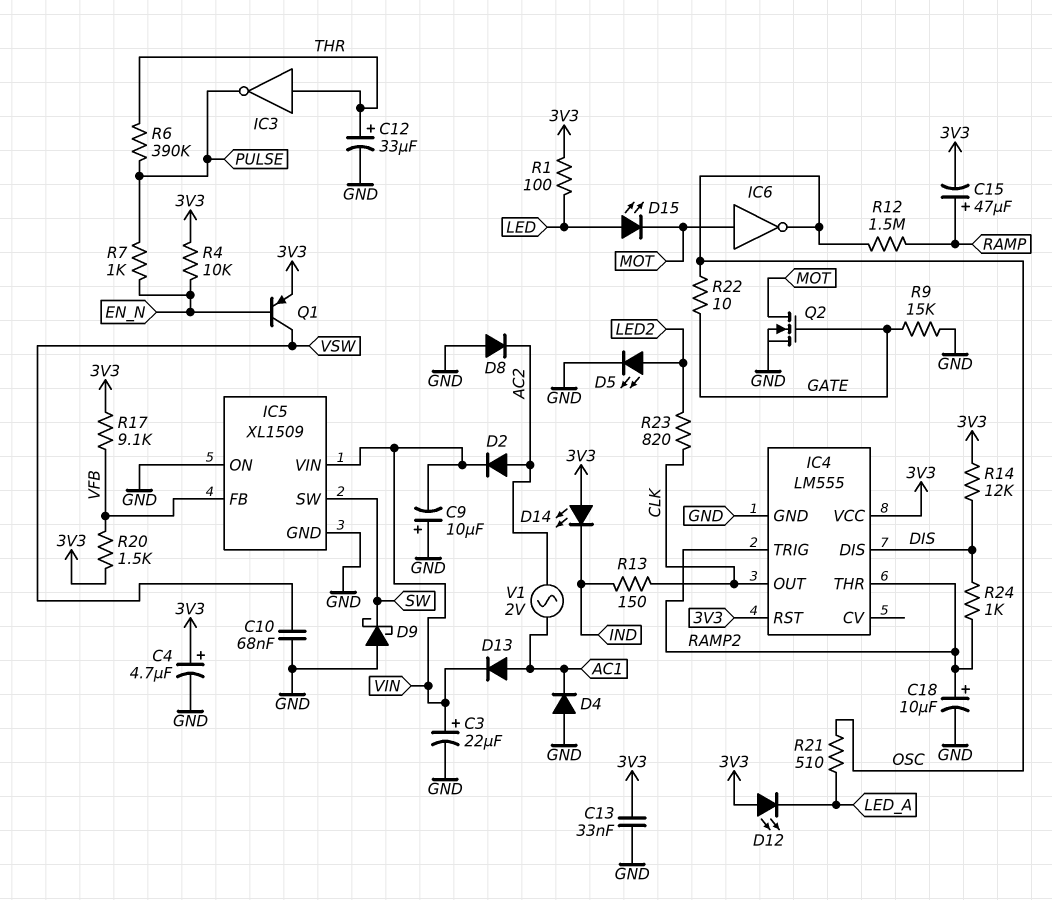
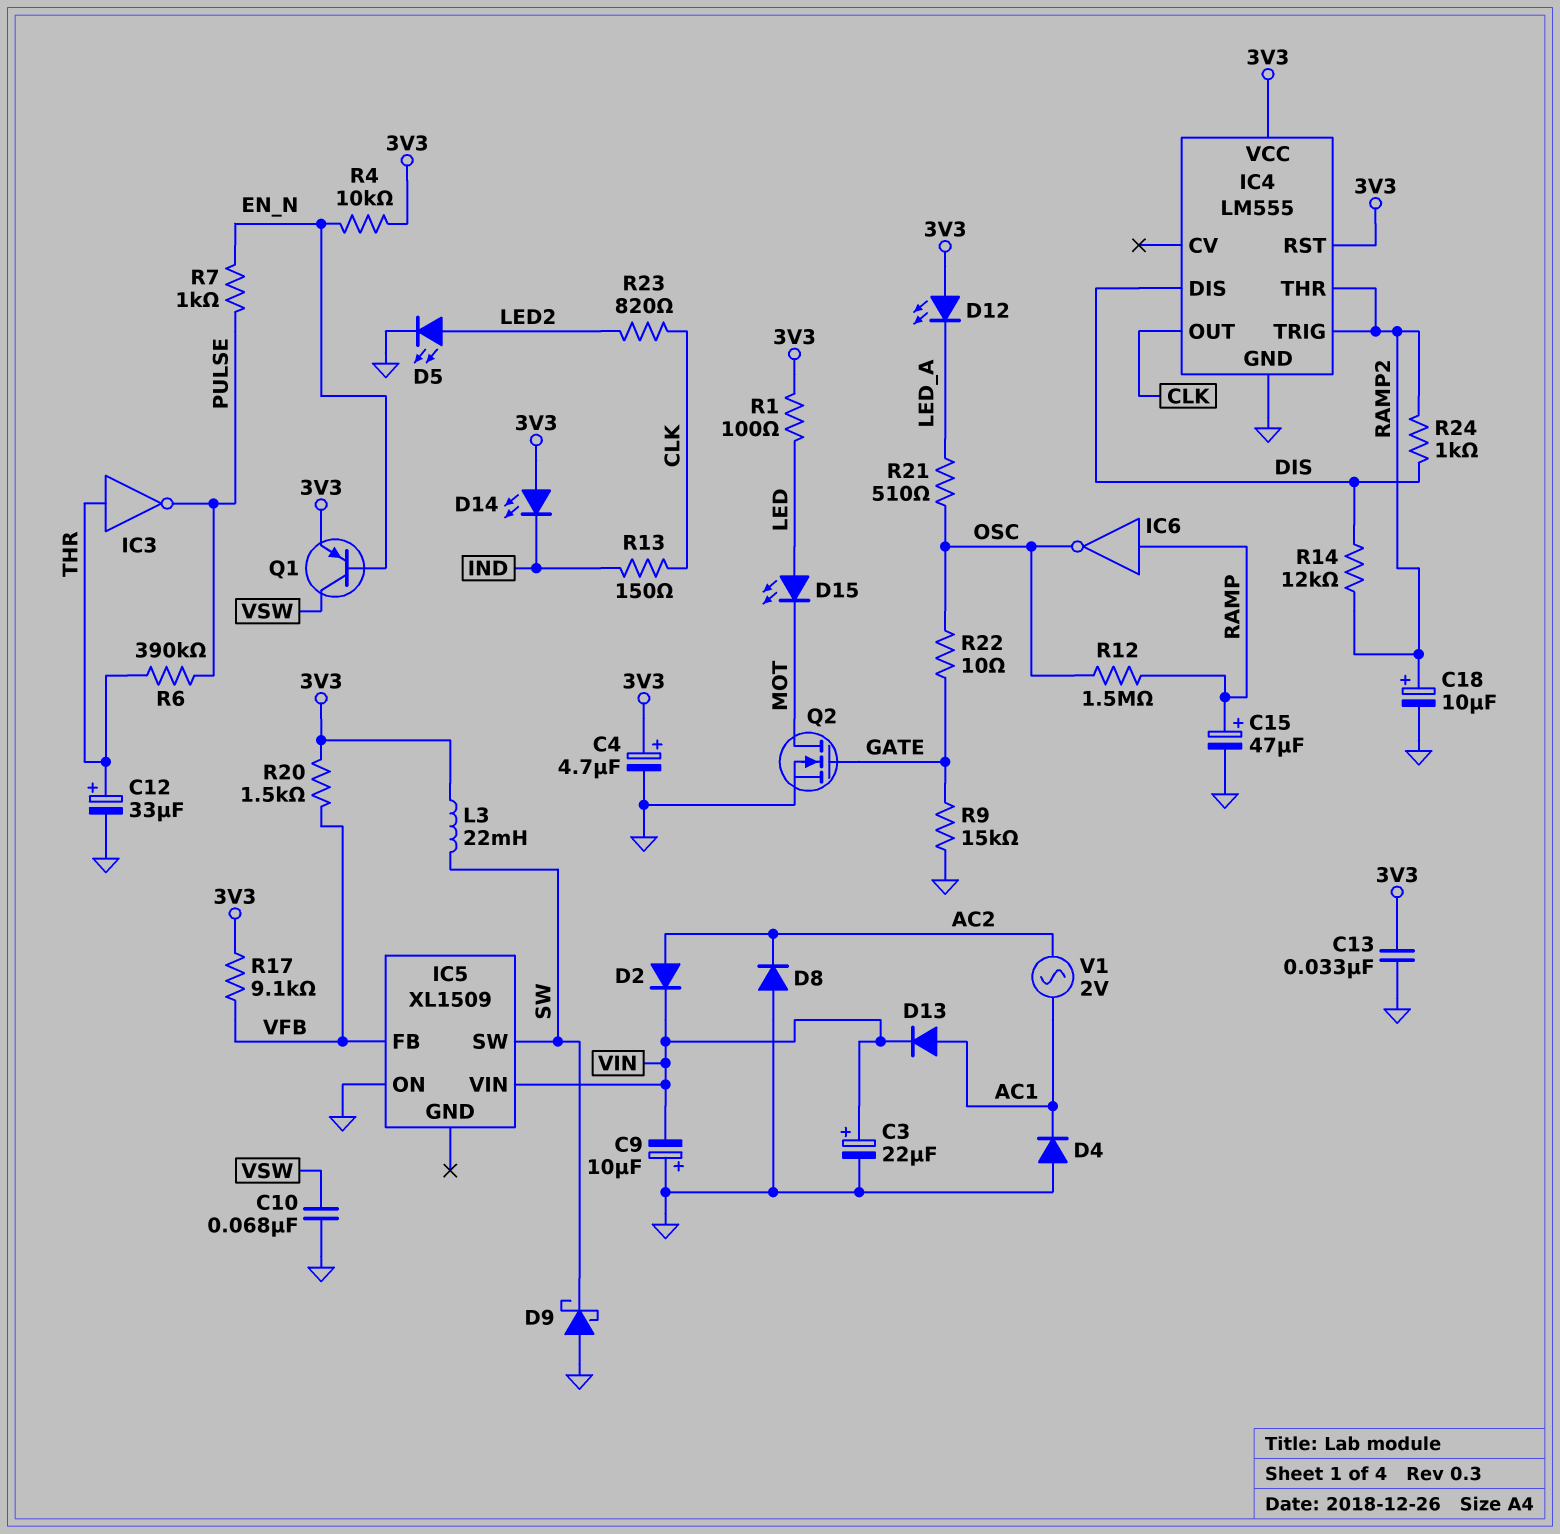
C15: 47uF (plus RAMP, minus 3V3) -> 47uF (plus RAMP, minus GND)
IC5 pin GND: GND -> none
IC6: NOT (in MOT, out OSC) -> NOT (in RAMP, out OSC)
L3: none -> 22mH (3V3, SW)
R14: 12k (3V3, DIS) -> 12k (DIS, RAMP2)

